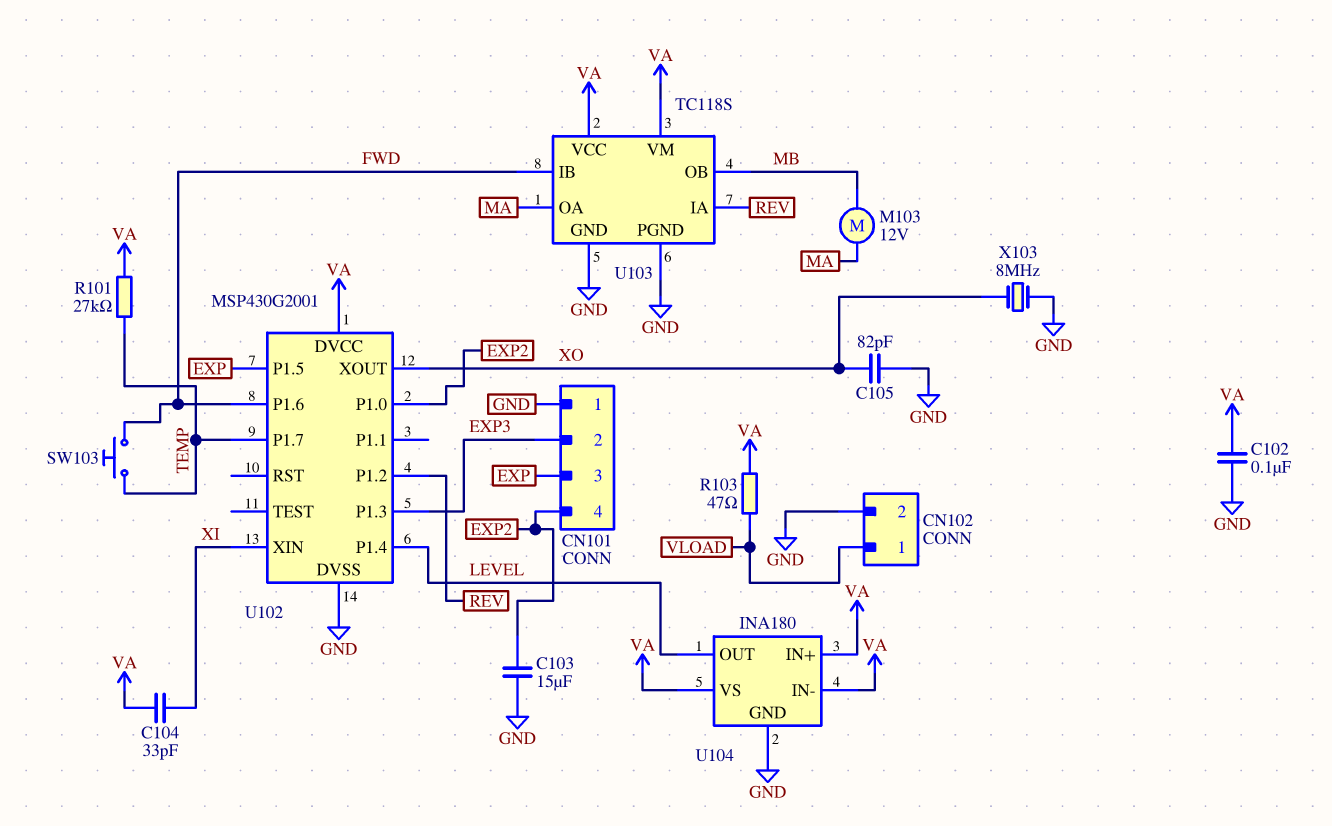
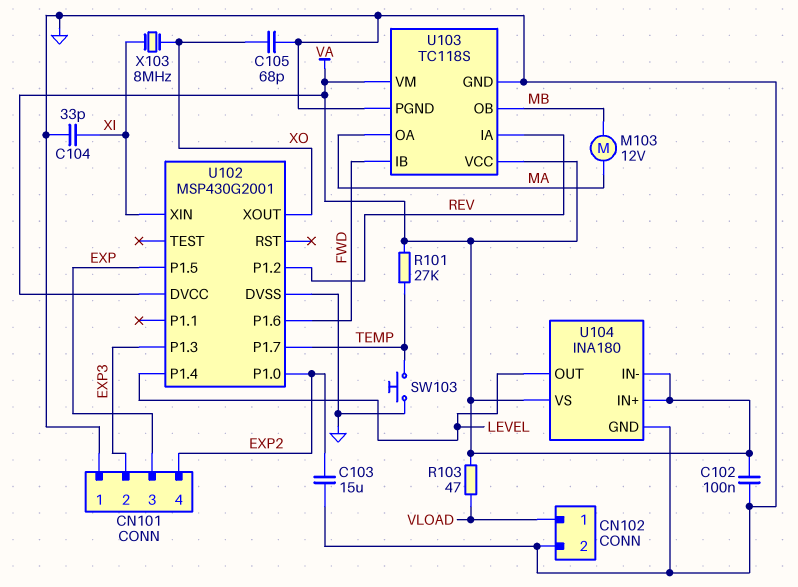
C104: 33pF (VA, XI) -> 33pF (GND, XI)
C105: 82pF (GND, XO) -> 68pF (GND, XO)
SW103: button (FWD, TEMP) -> button (GND, TEMP)
X103: 8MHz (GND, XO) -> 8MHz (XI, XO)

